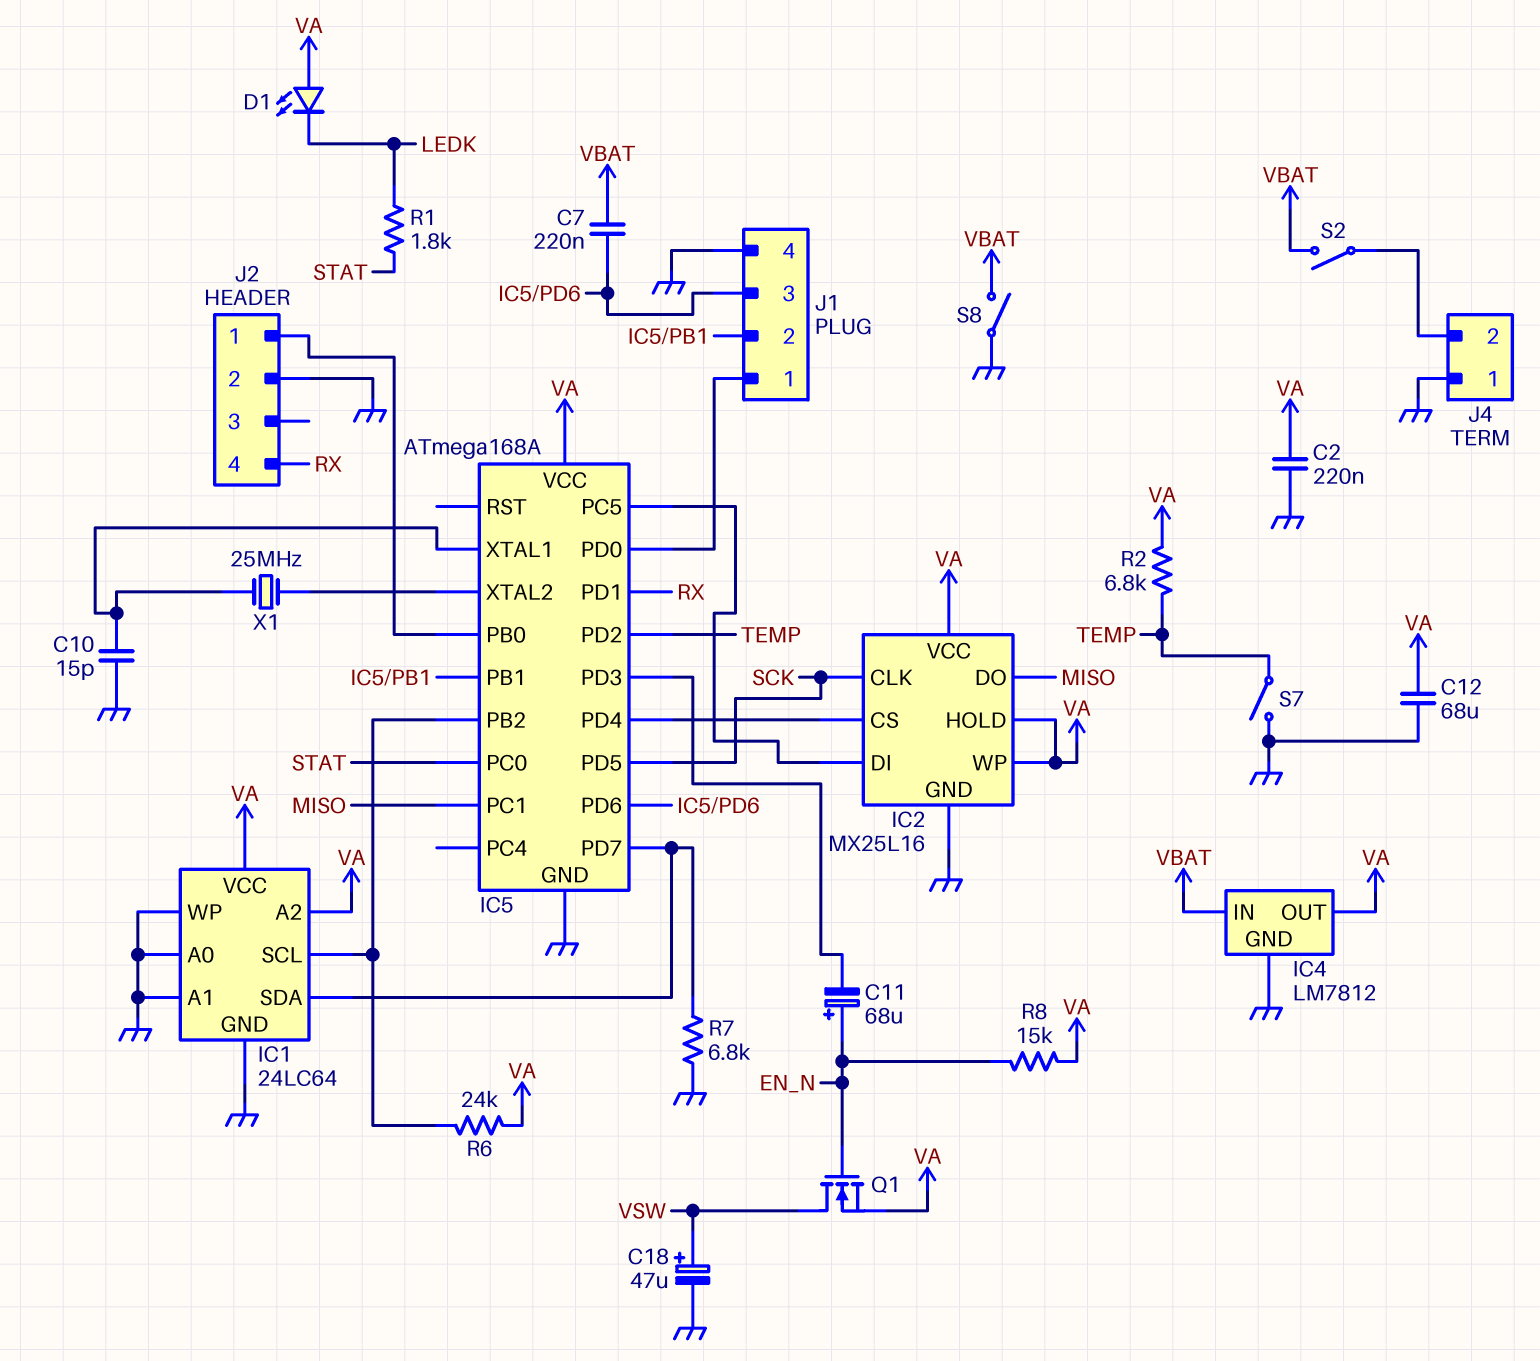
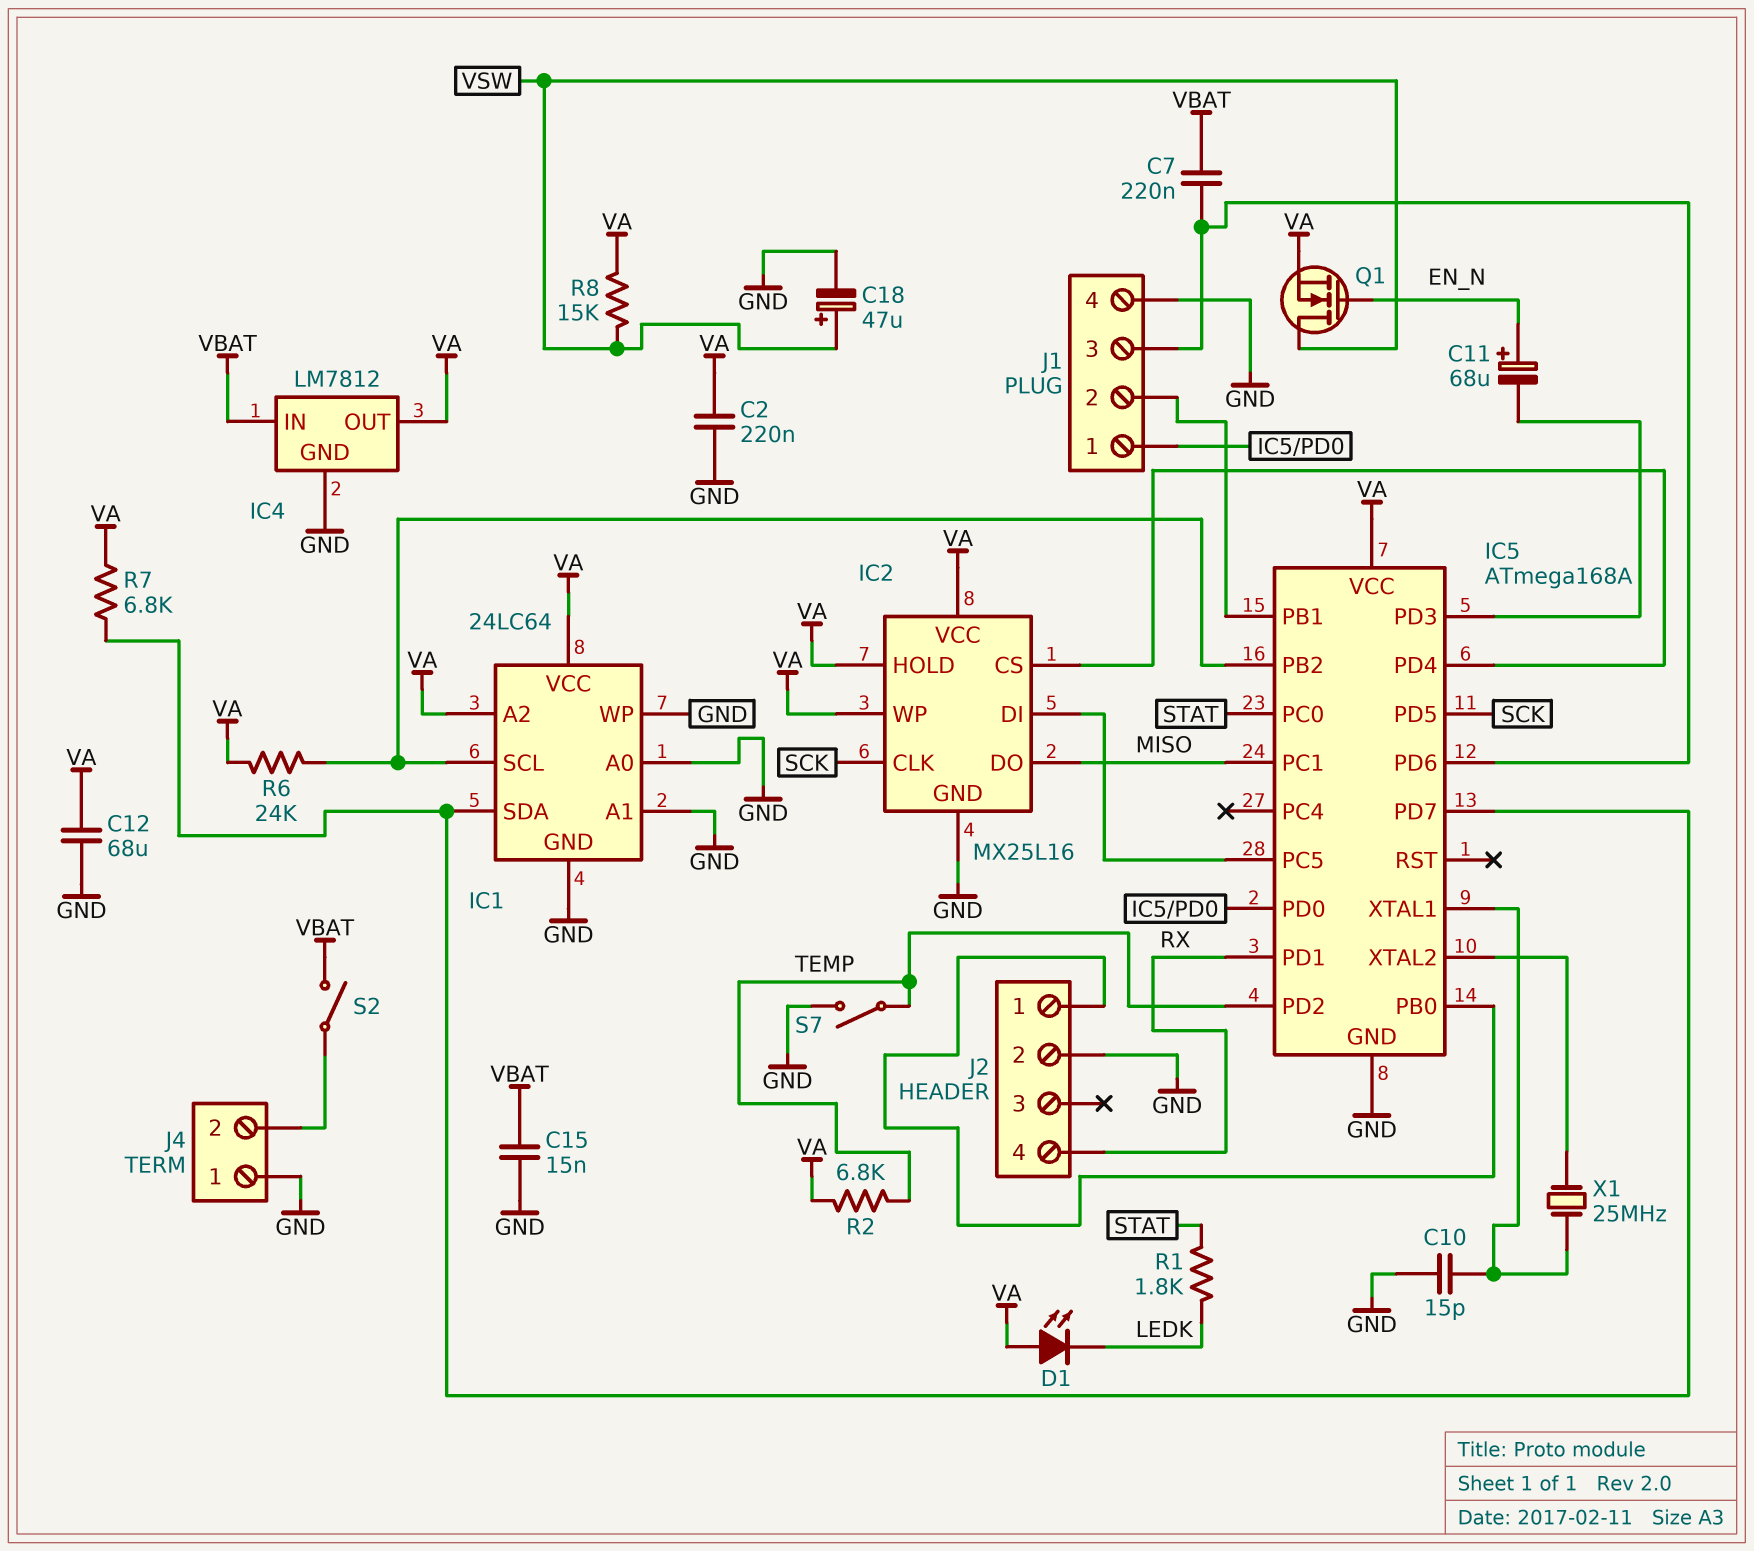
C15: none -> 15nF (GND, VBAT)
R7: 6.8k (GND, IC1/SDA) -> 6.8k (IC1/SDA, VA)
R8: 15k (EN_N, VA) -> 15k (VA, VSW)
S8: switch (GND, VBAT) -> none

